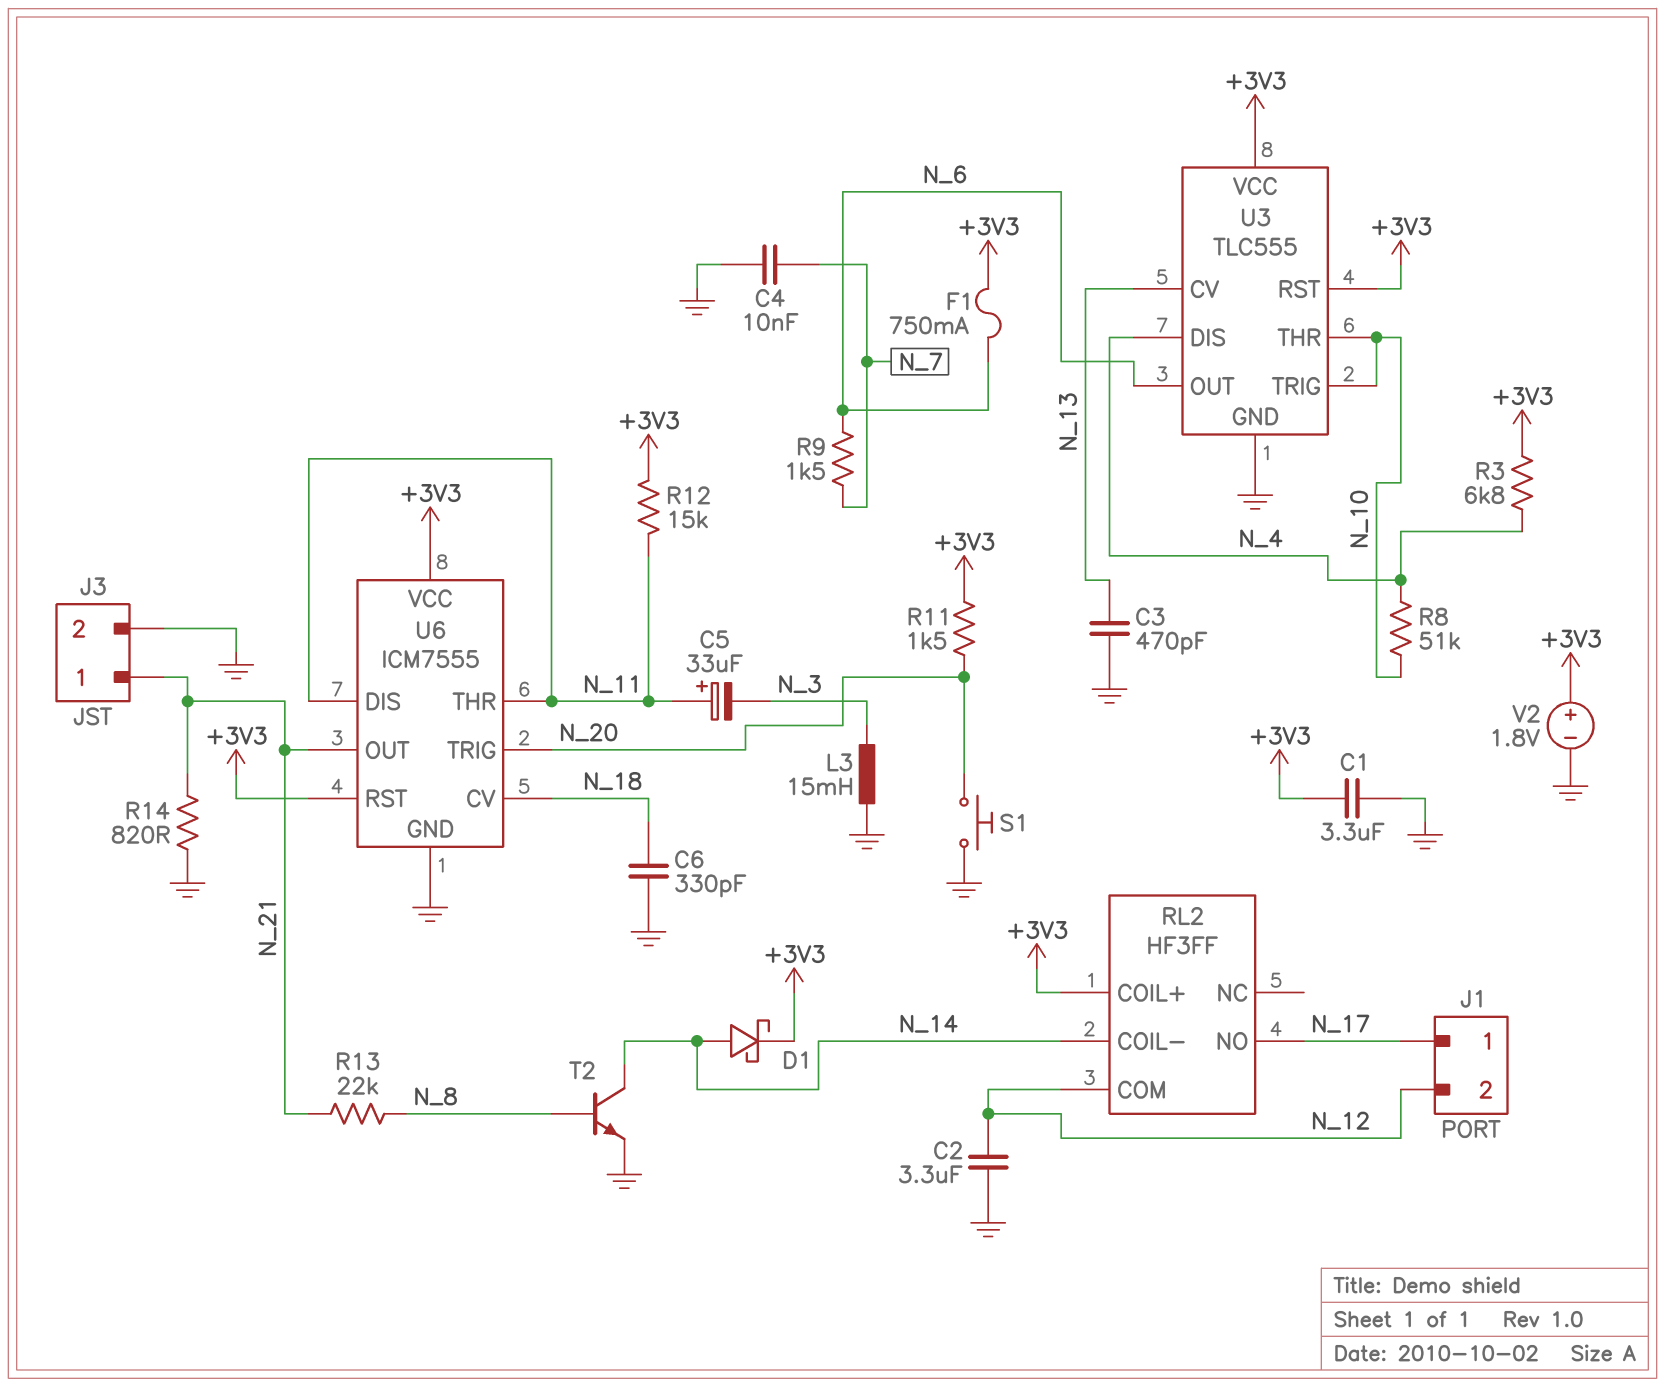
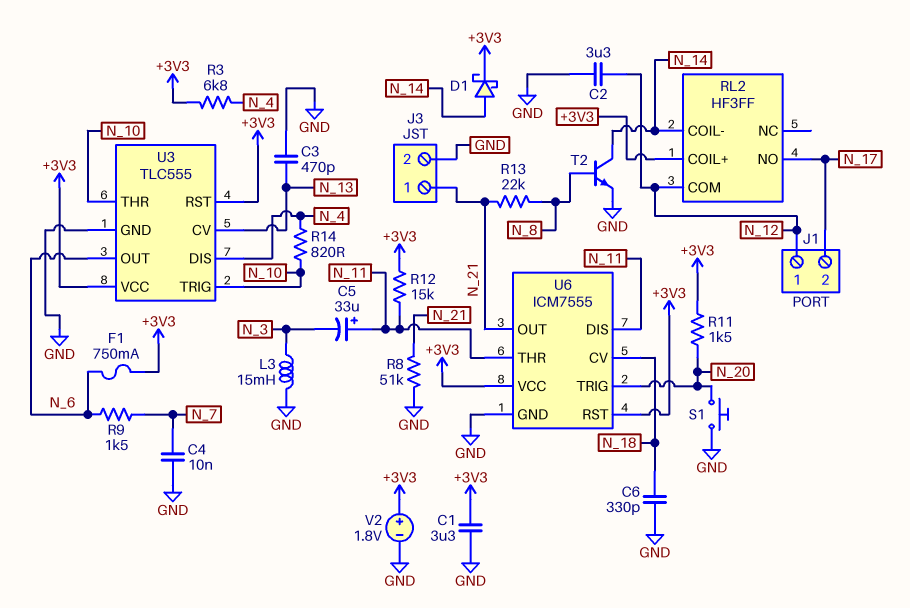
J1 pin 1: N_17 -> N_12
J1 pin 2: N_12 -> N_17
R8: 51k (N_4, N_10) -> 51k (GND, N_21)
R14: 820 (GND, N_21) -> 820 (N_4, N_10)

